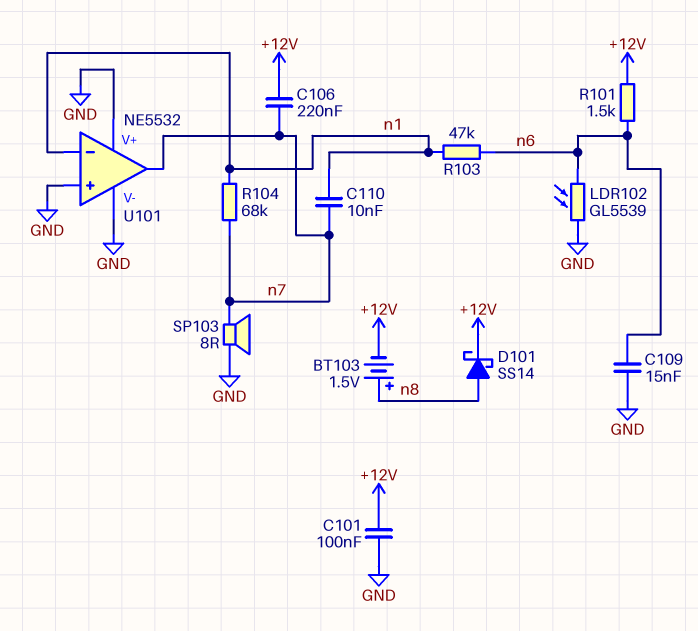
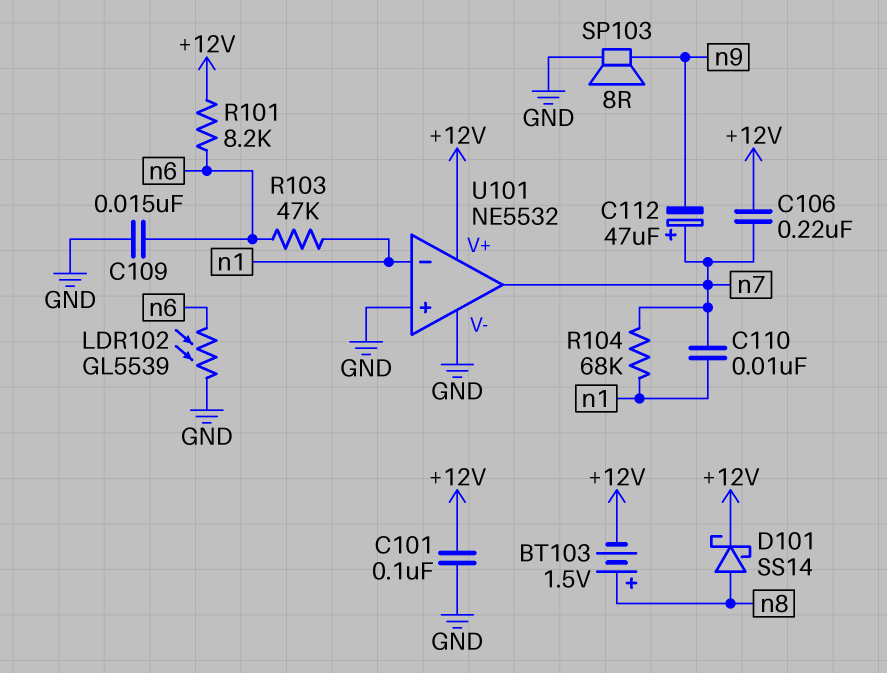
C112: none -> 47uF (plus n7, minus n9)
R101: 1.5k (+12V, n6) -> 8.2k (+12V, n6)
SP103: speaker 8R (GND, n7) -> speaker 8R (GND, n9)
U101 pin V+: GND -> +12V

